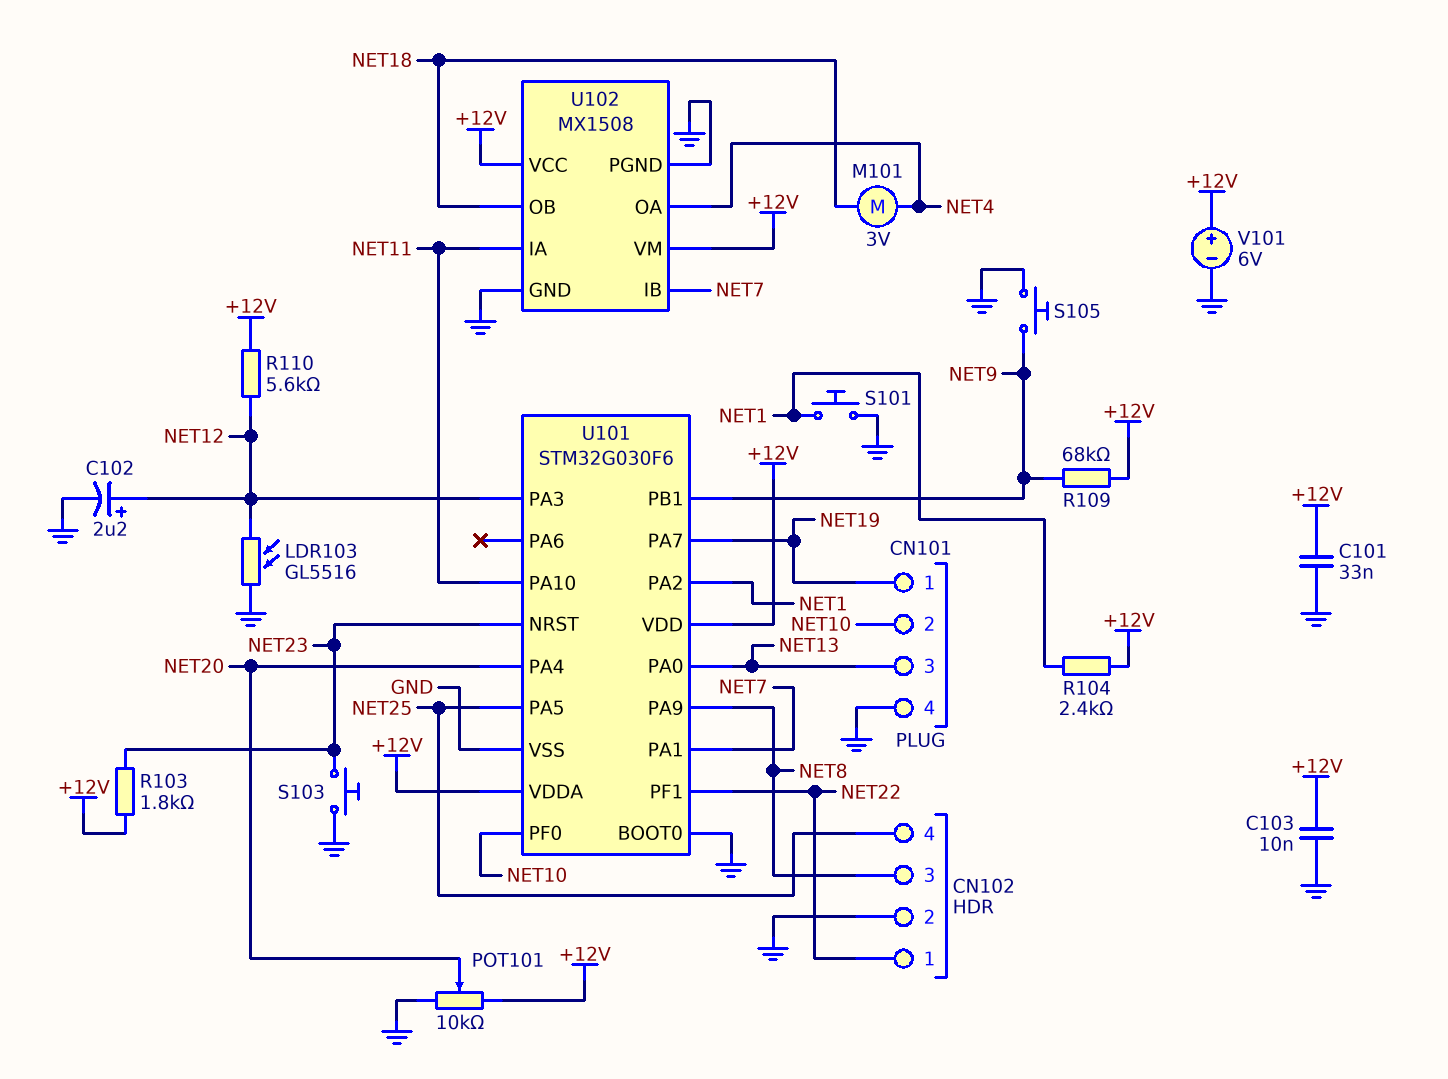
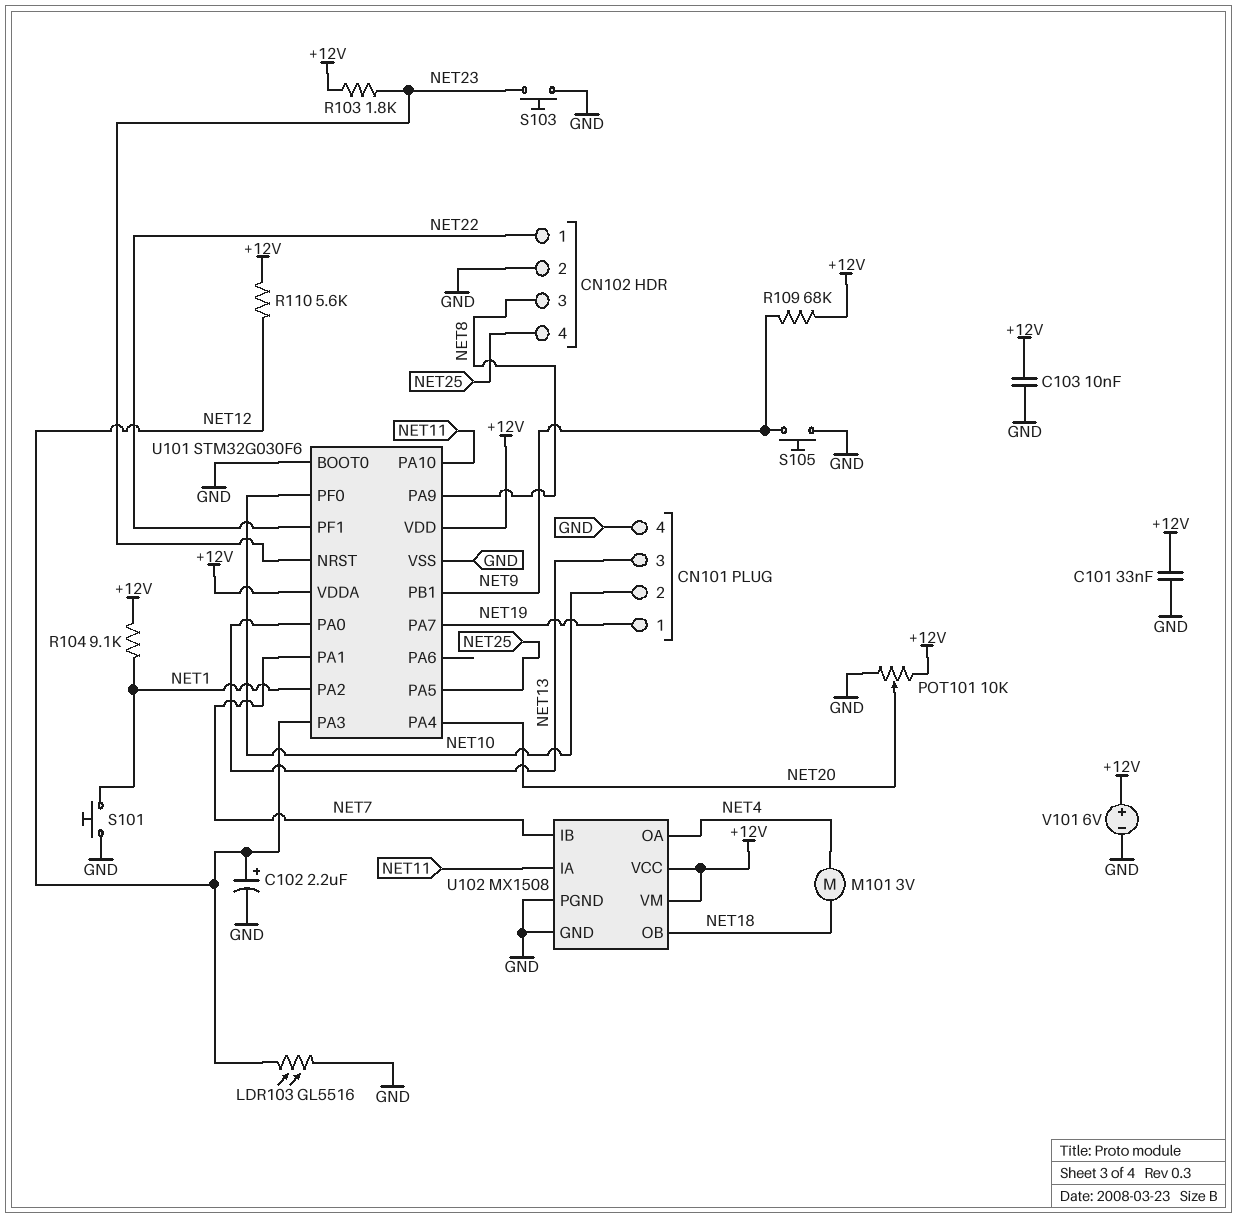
R104: 2.4k (+12V, NET1) -> 9.1k (+12V, NET1)

